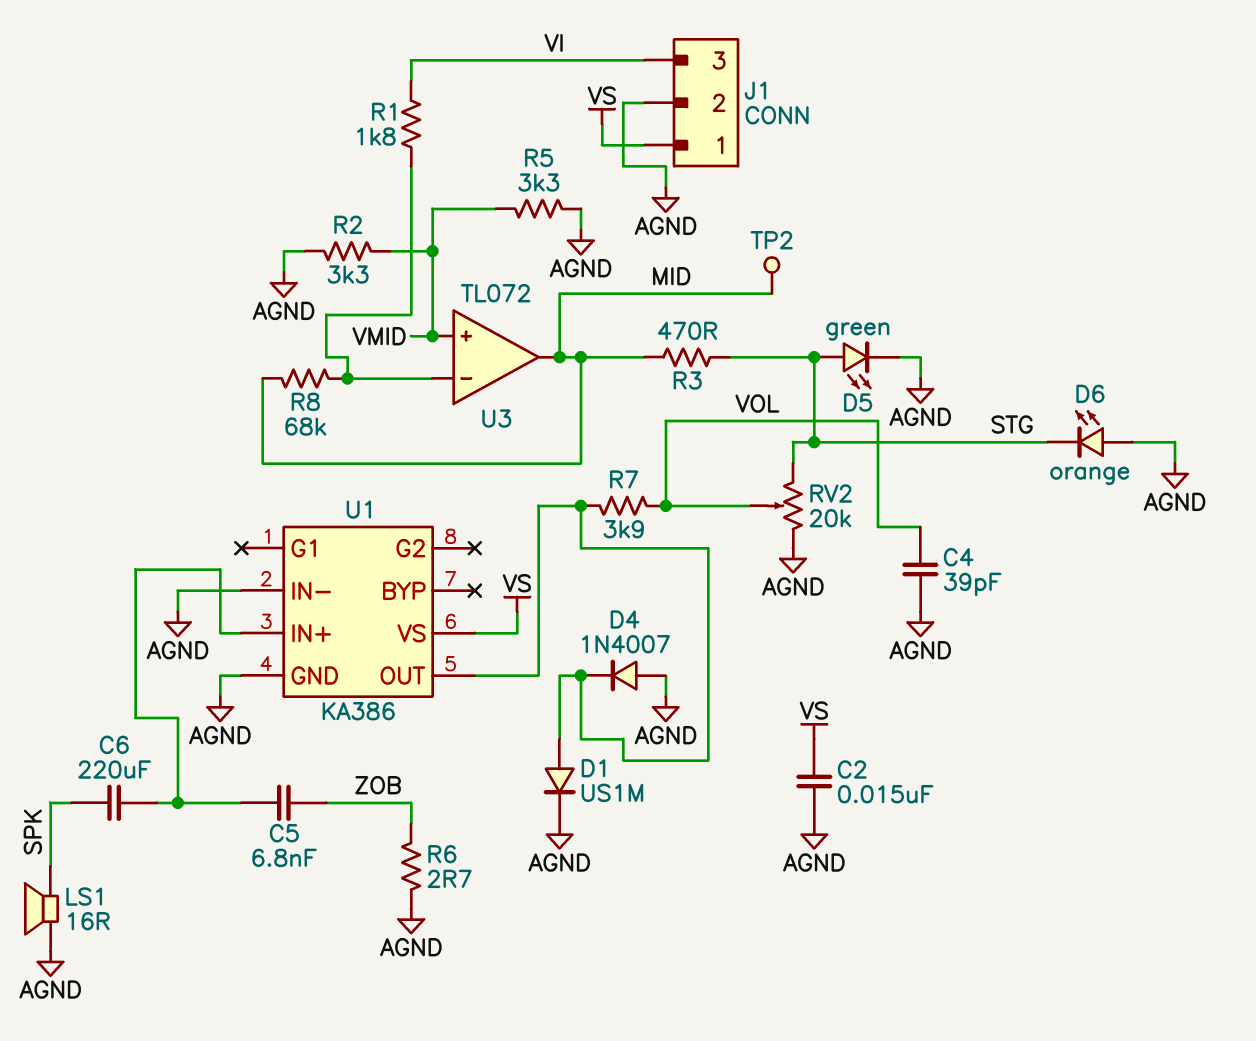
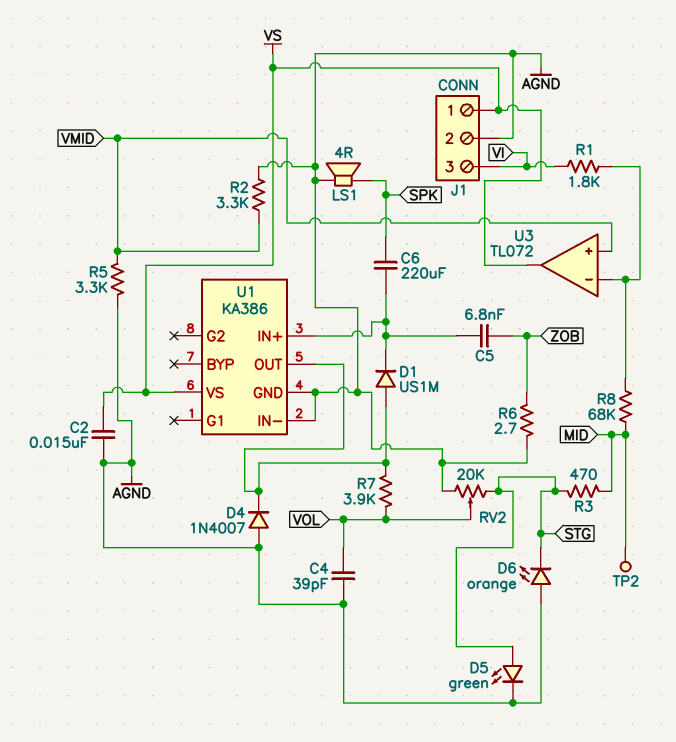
D1: diode US1M (A U1/OUT, K AGND) -> diode US1M (A U1/OUT, K U1/IN+)
LS1: speaker 16R (AGND, SPK) -> speaker 4R (AGND, SPK)
U3 pin out: MID -> VS

